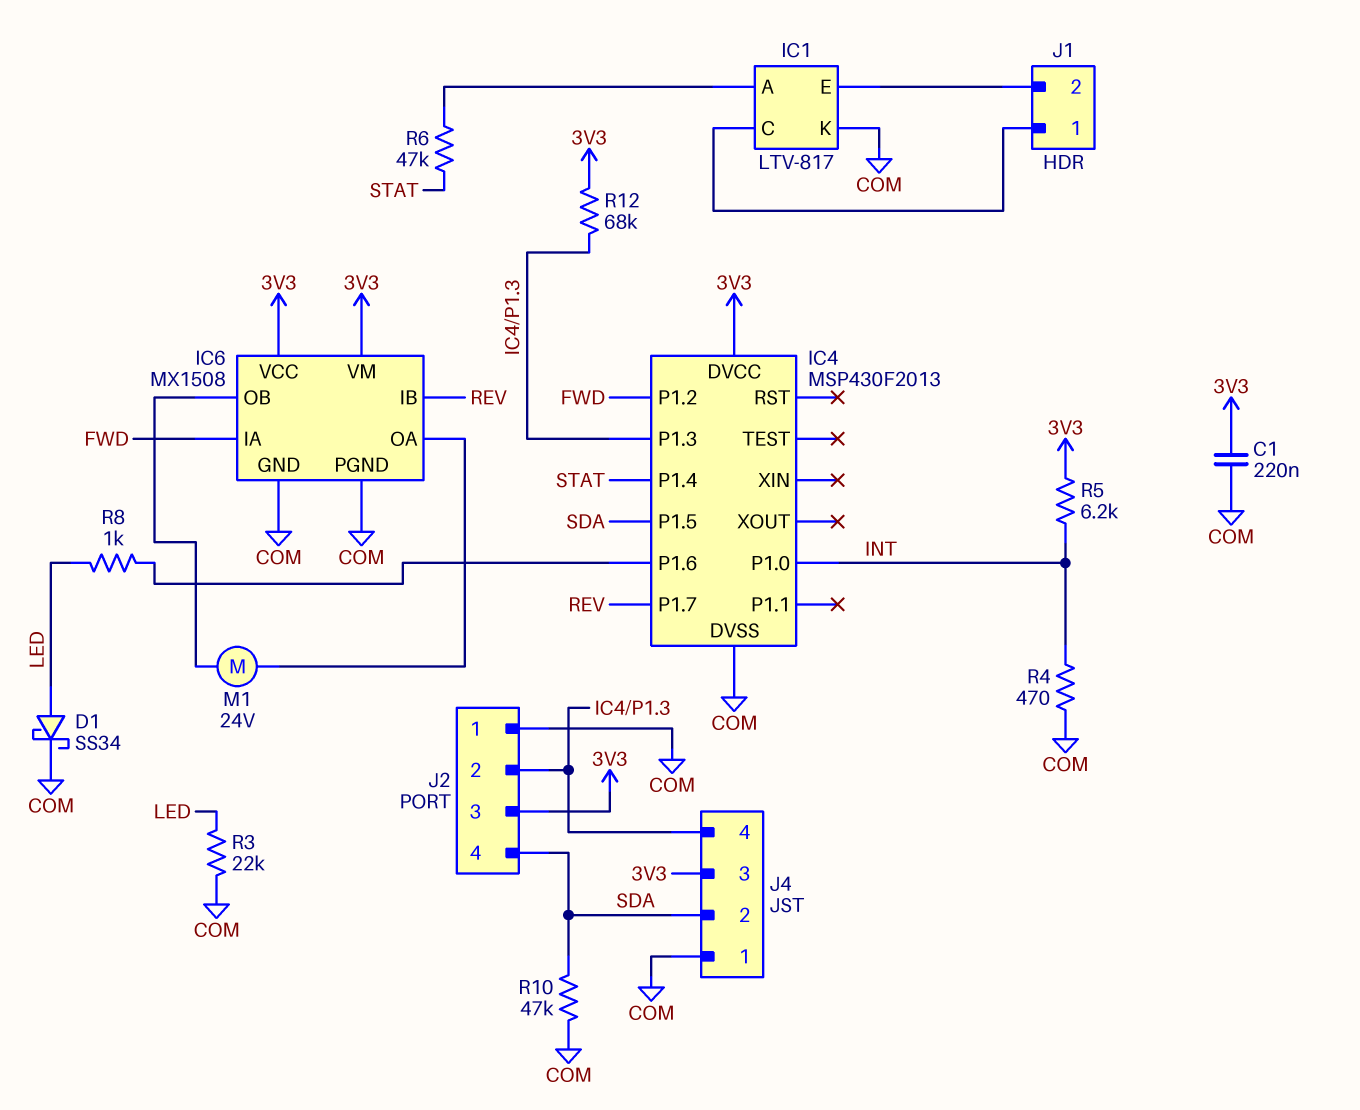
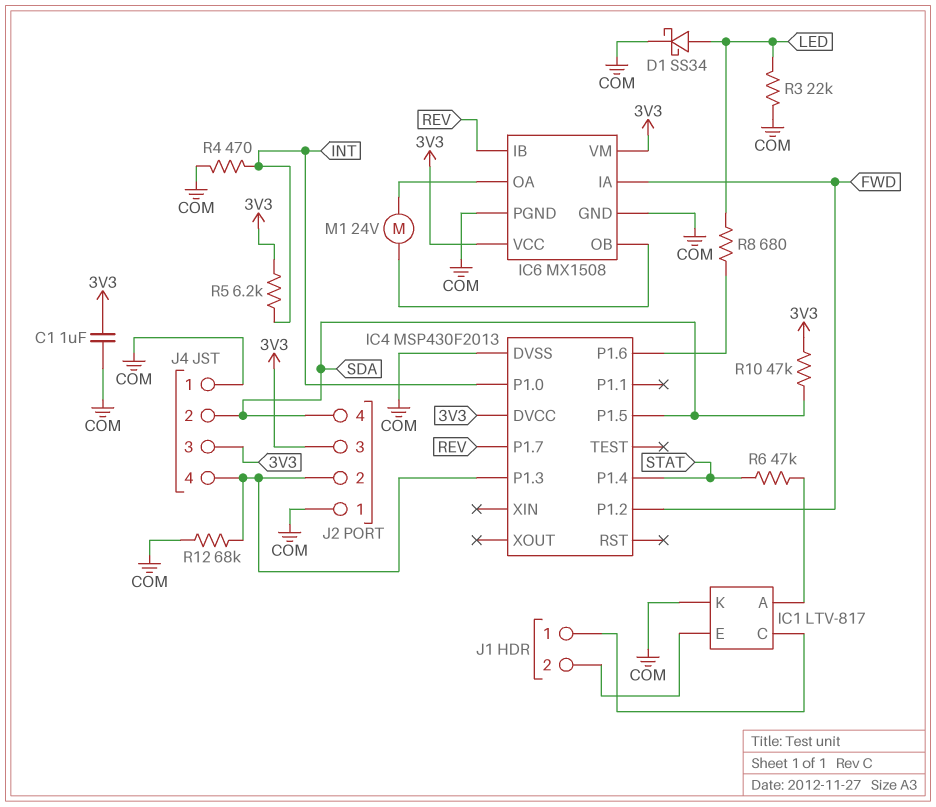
C1: 220nF (3V3, COM) -> 1uF (3V3, COM)
R8: 1k (IC4/P1.6, LED) -> 680 (IC4/P1.6, LED)
R10: 47k (COM, SDA) -> 47k (3V3, SDA)
R12: 68k (3V3, IC4/P1.3) -> 68k (COM, IC4/P1.3)

